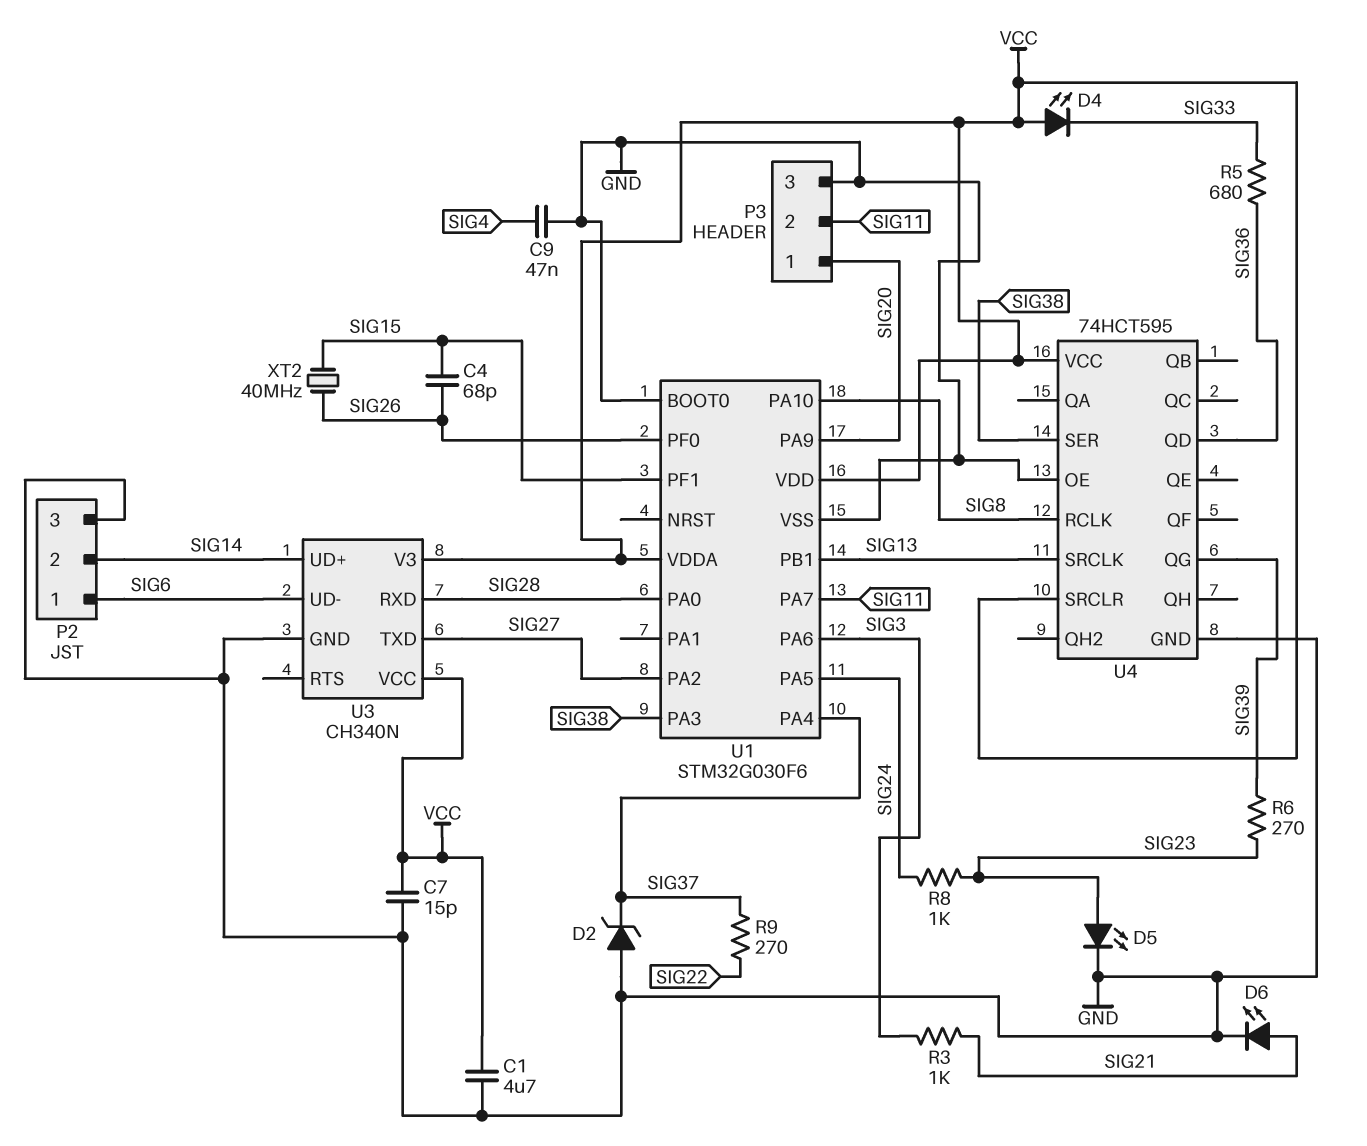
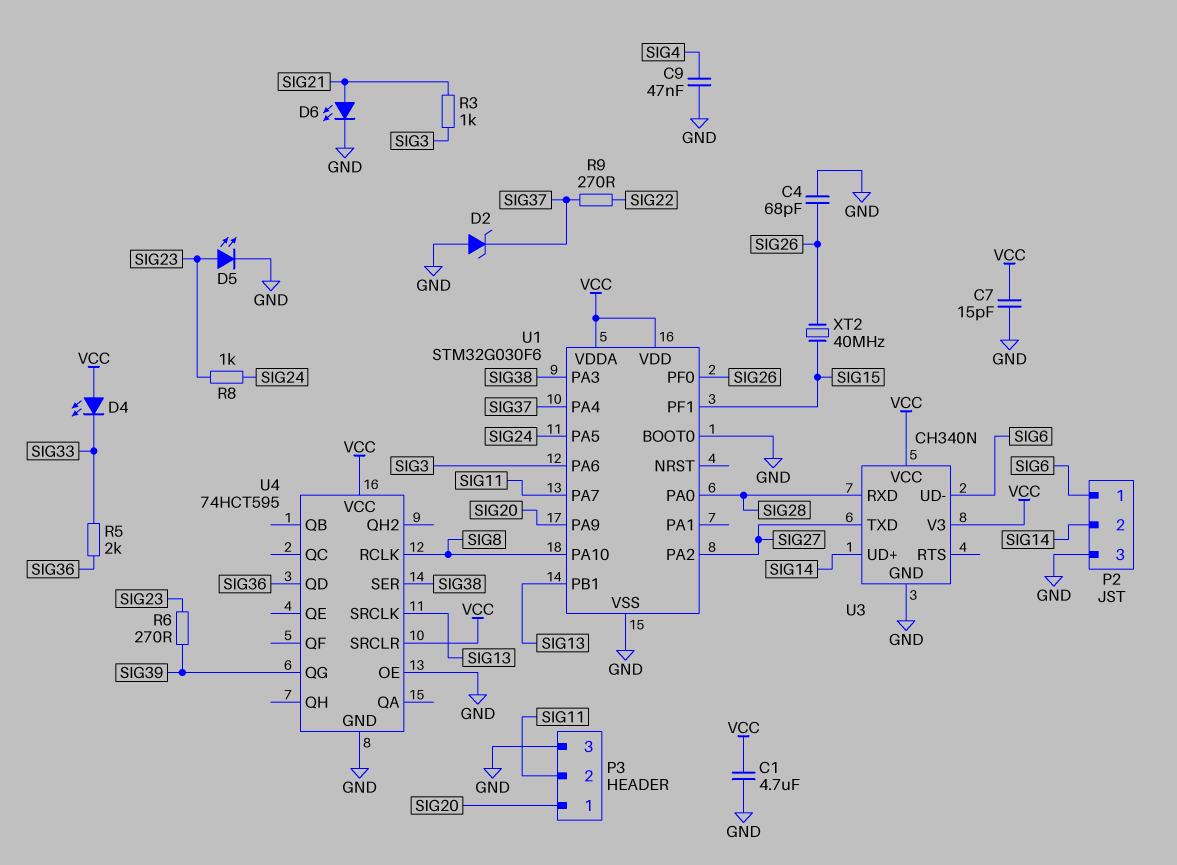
C4: 68pF (SIG15, SIG26) -> 68pF (GND, SIG26)
R5: 680 (SIG33, SIG36) -> 2k (SIG33, SIG36)

